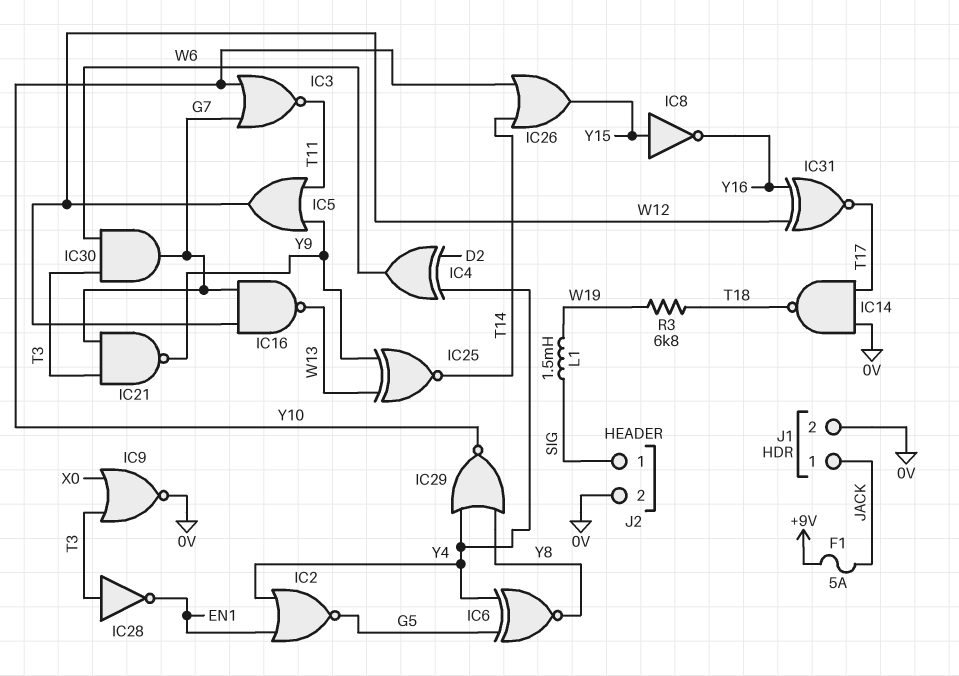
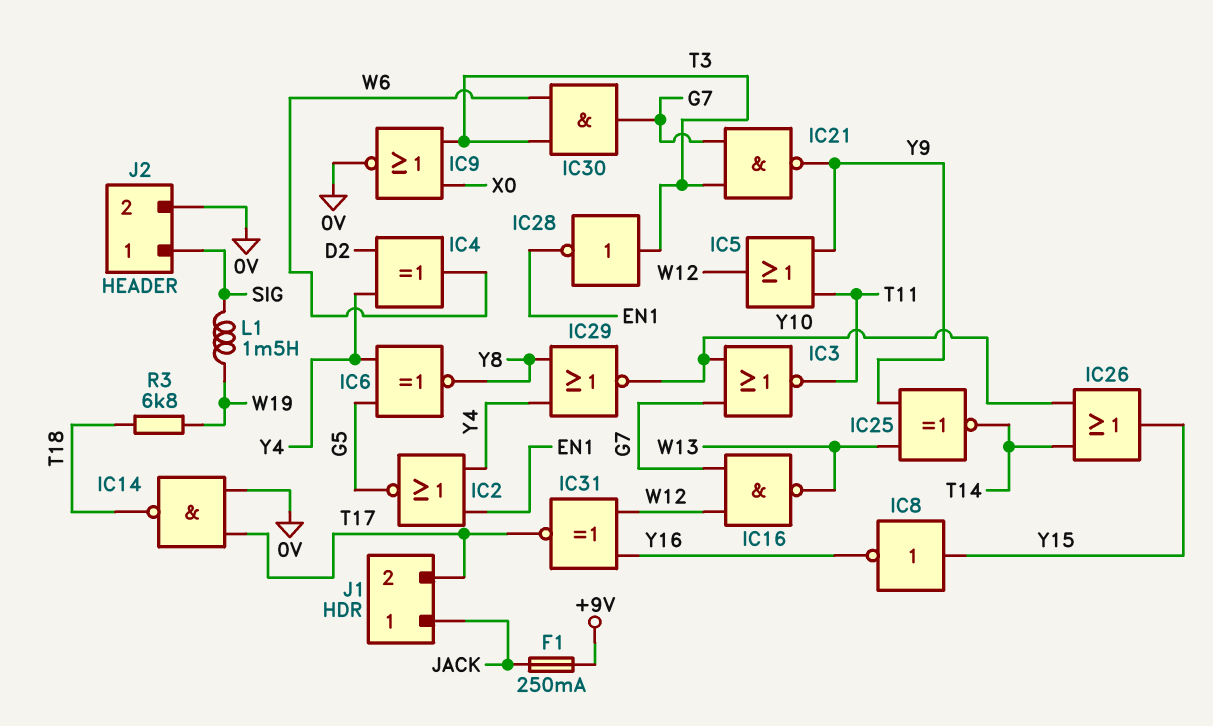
F1: 5A (+9V, JACK) -> 250mA (+9V, JACK)
J1 pin 2: 0V -> T17

